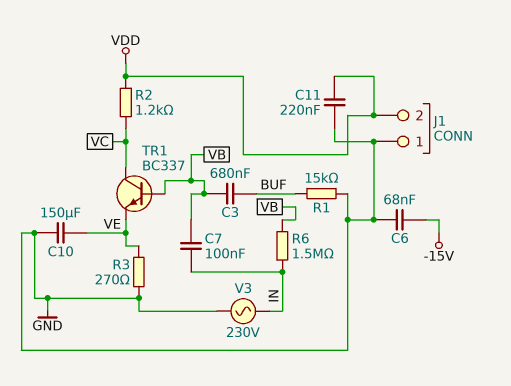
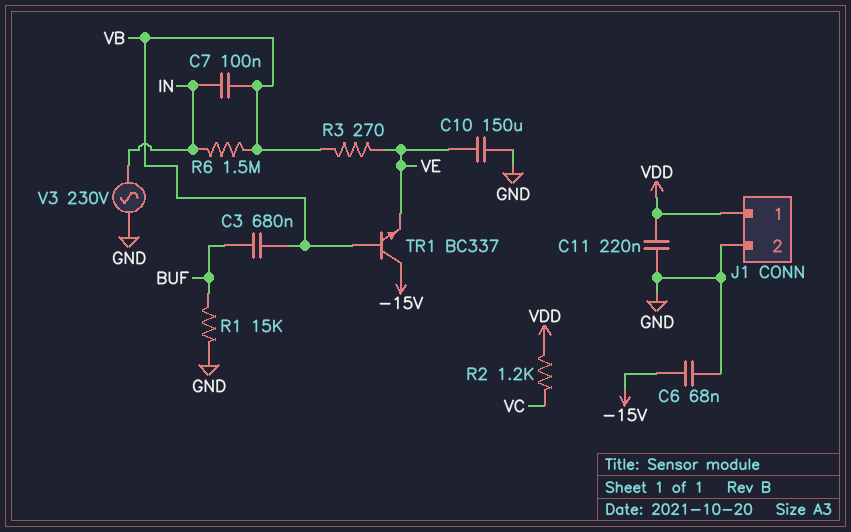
J1 pin 1: GND -> VDD
J1 pin 2: VDD -> GND
R3: 270 (GND, VE) -> 270 (VB, VE)
TR1: NPN BC337 (B VB, C VC, E VE) -> NPN BC337 (B VB, C -15V, E VE)

